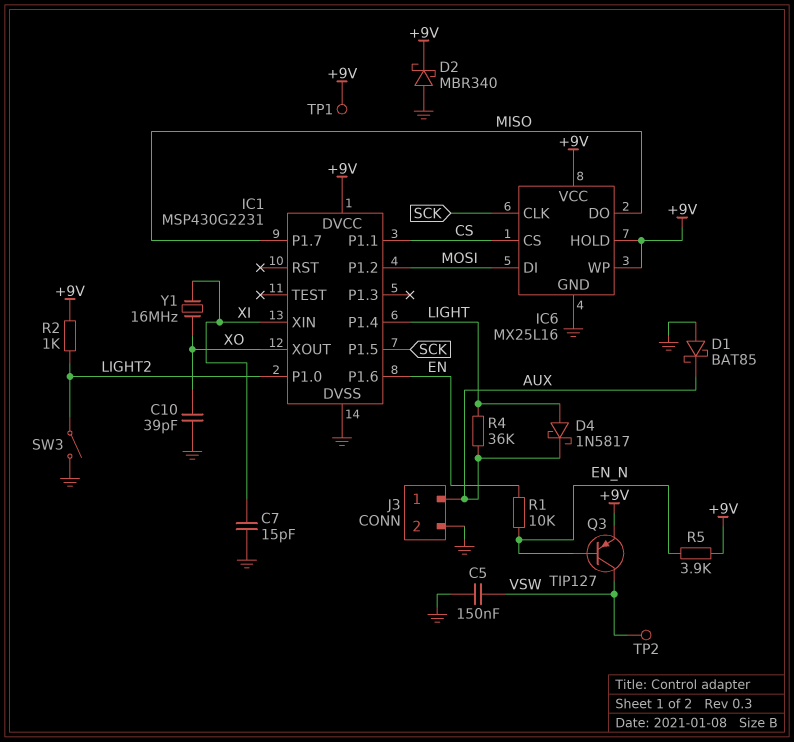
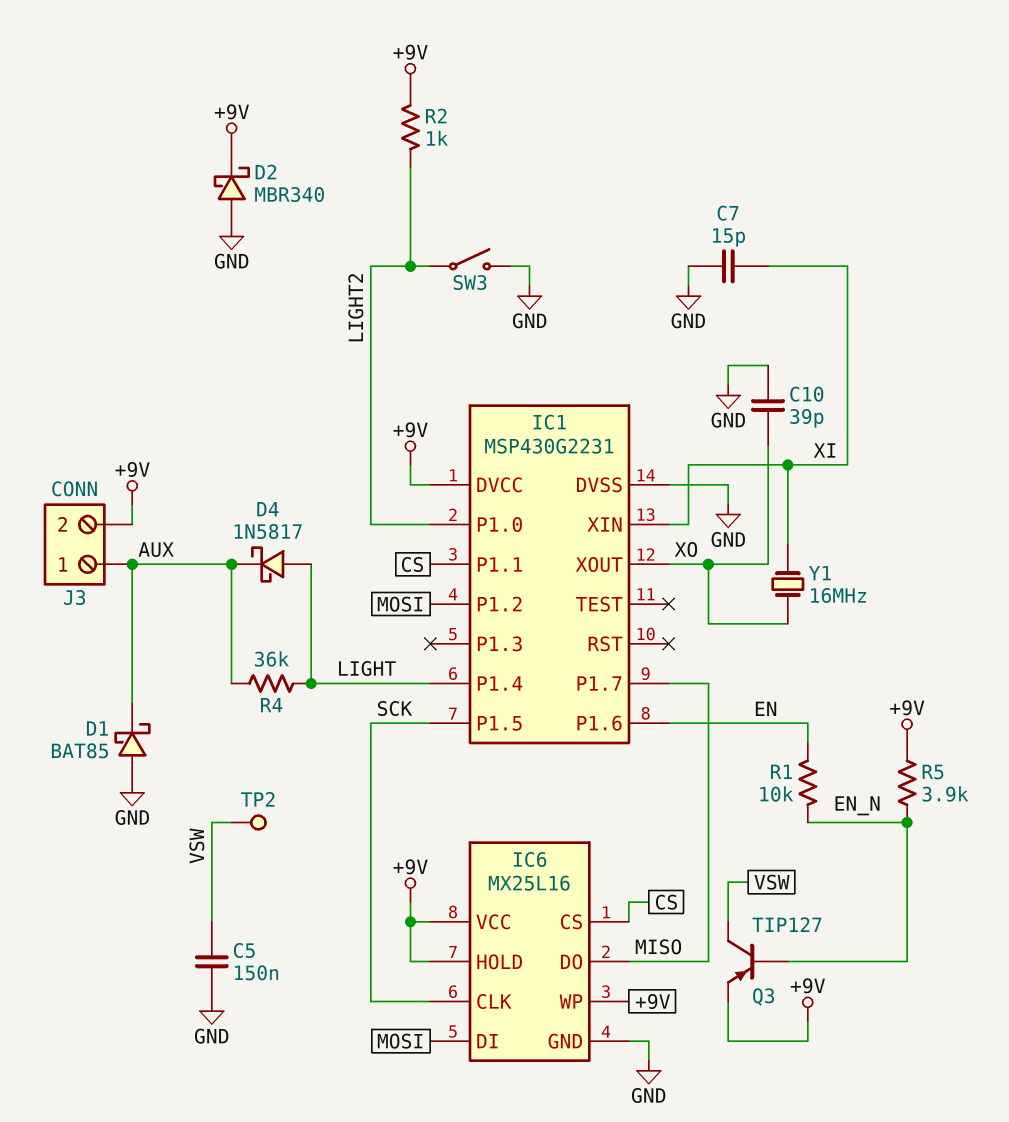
J3 pin 2: GND -> +9V
TP1: test point (+9V) -> none

